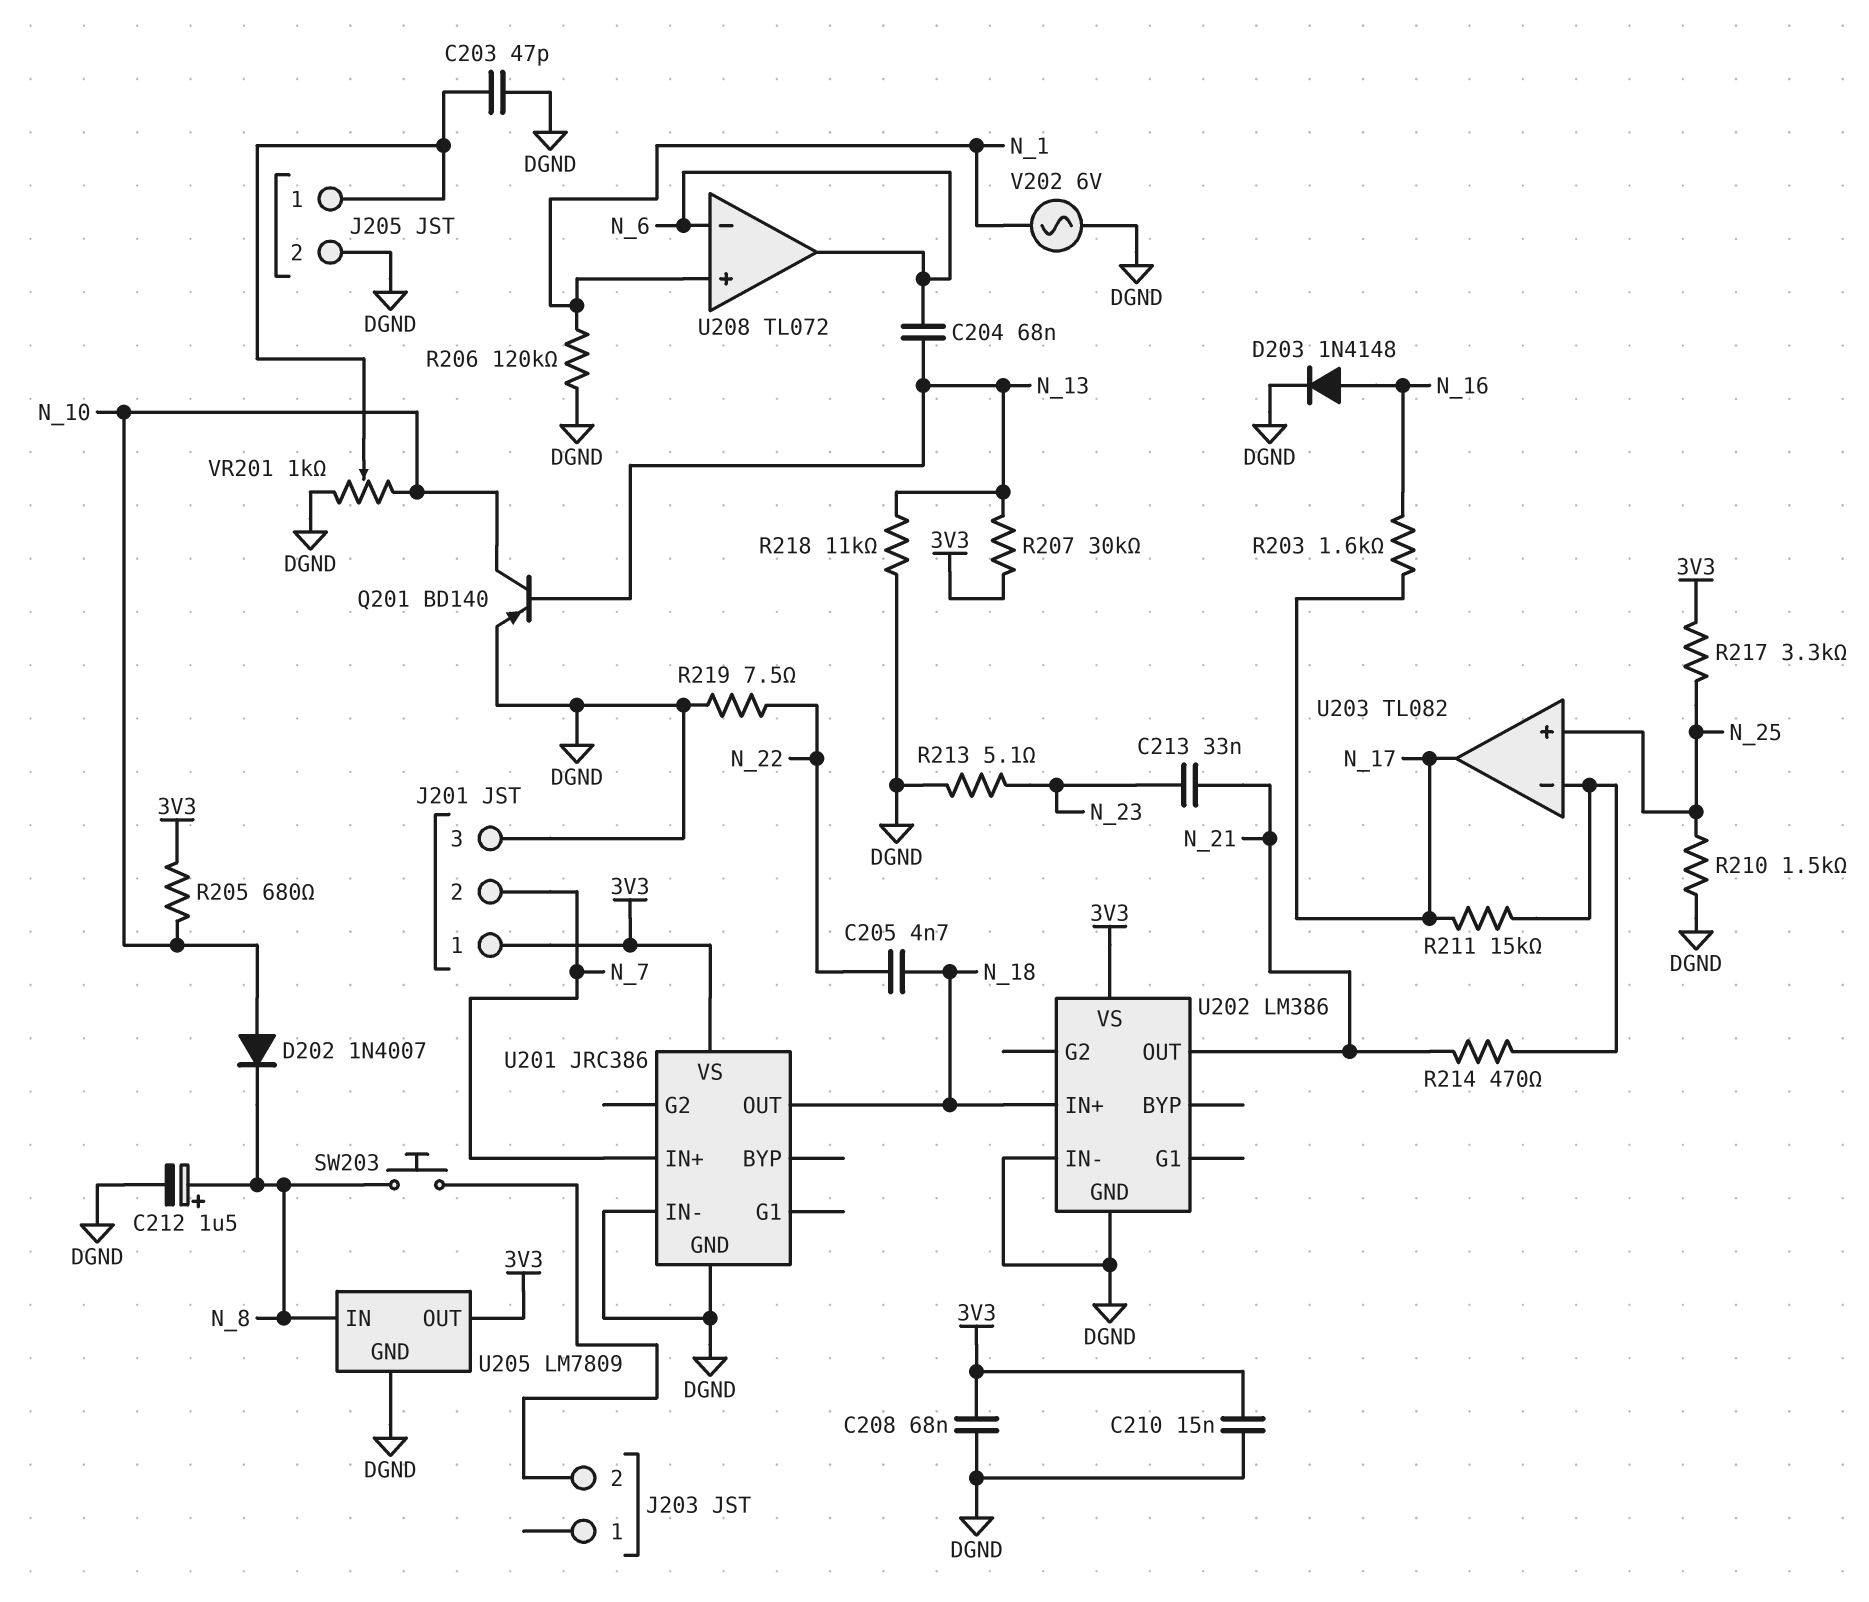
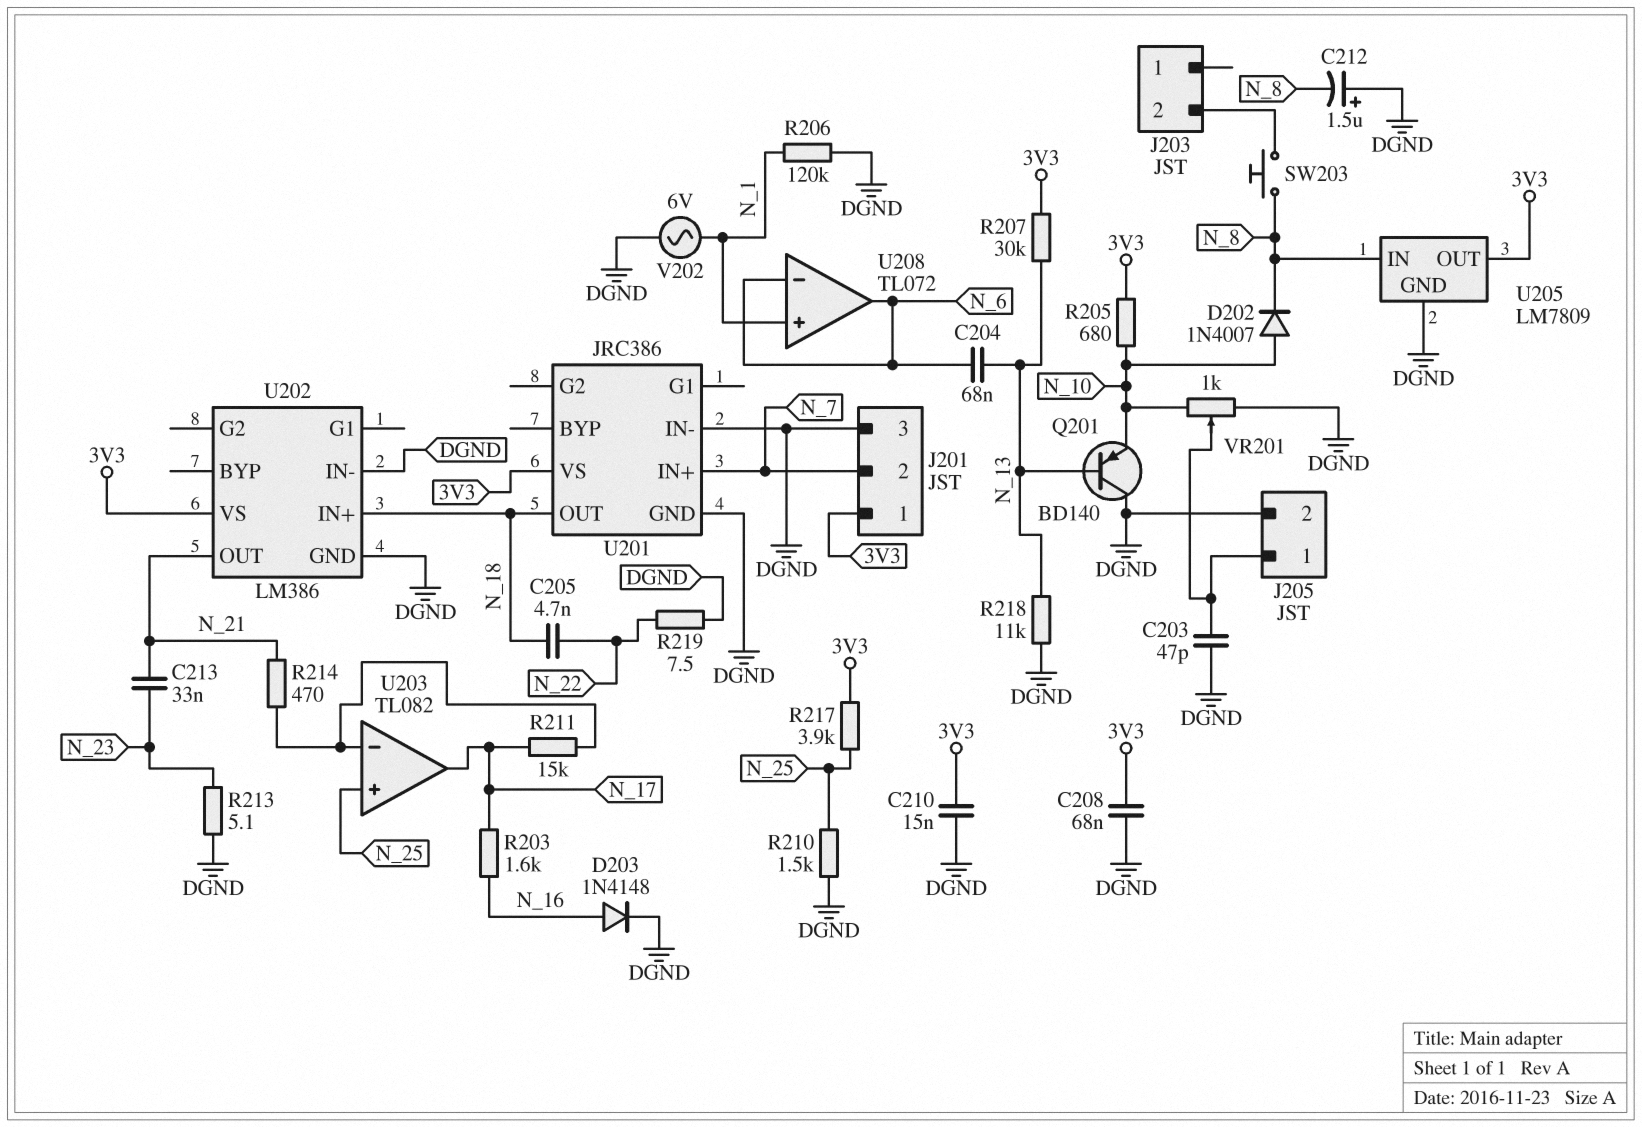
C212: 1.5uF (plus N_8, minus DGND) -> 1.5uF (plus DGND, minus N_8)
Q201: PNP BD140 (B N_13, C N_10, E DGND) -> PNP BD140 (B N_13, C DGND, E N_10)
R217: 3.3k (3V3, N_25) -> 3.9k (3V3, N_25)

